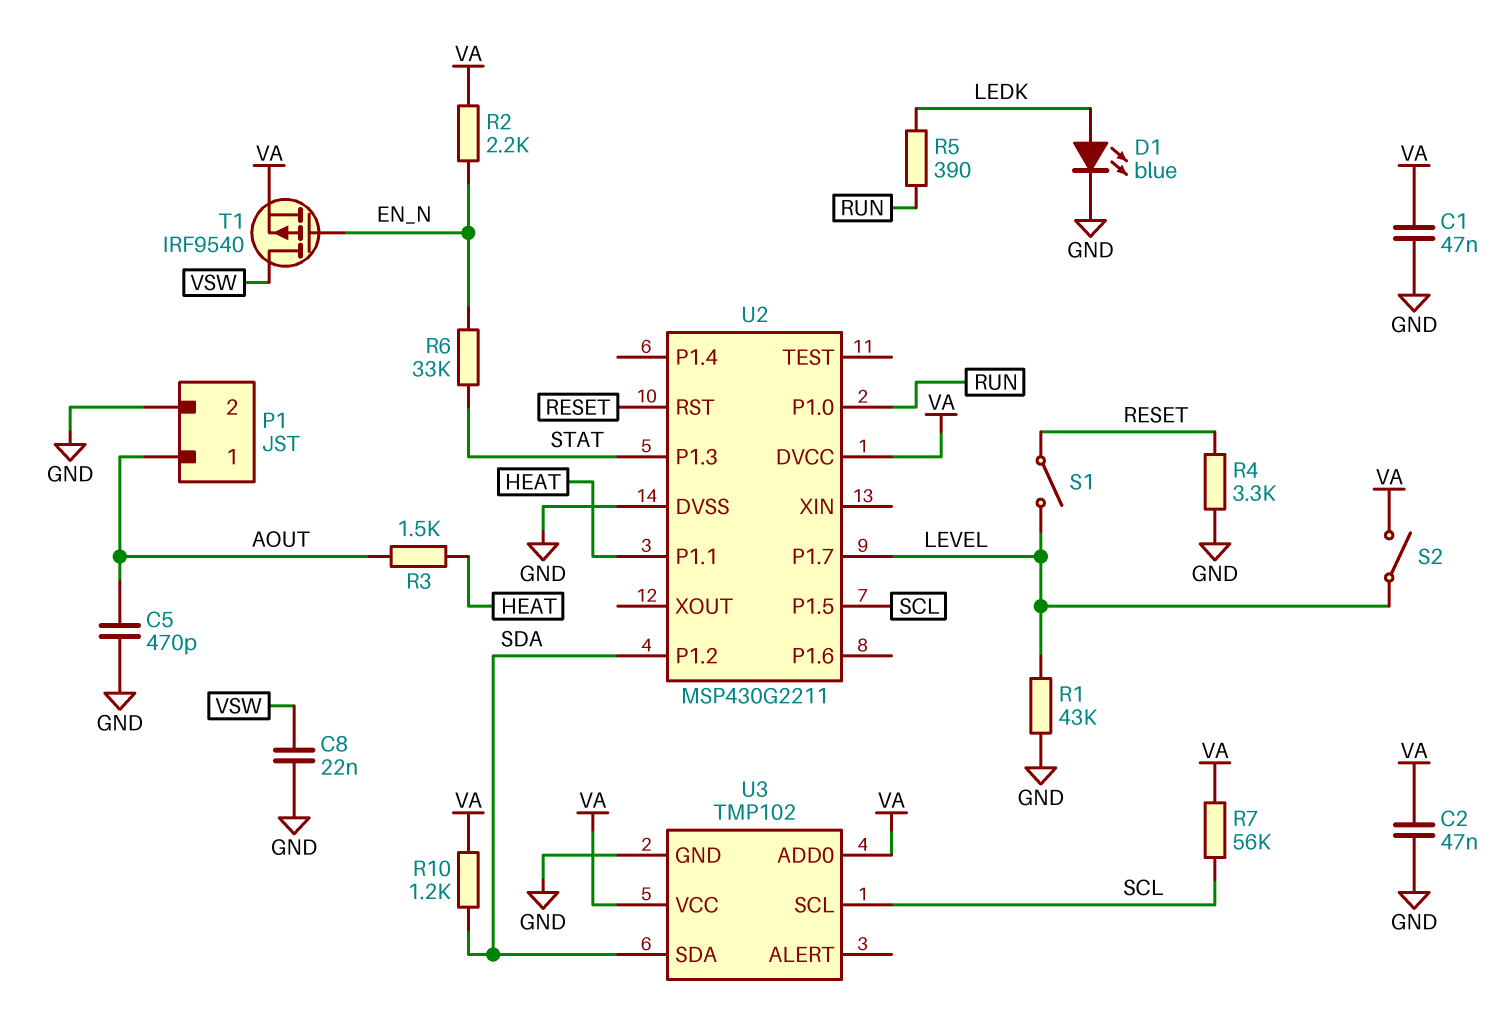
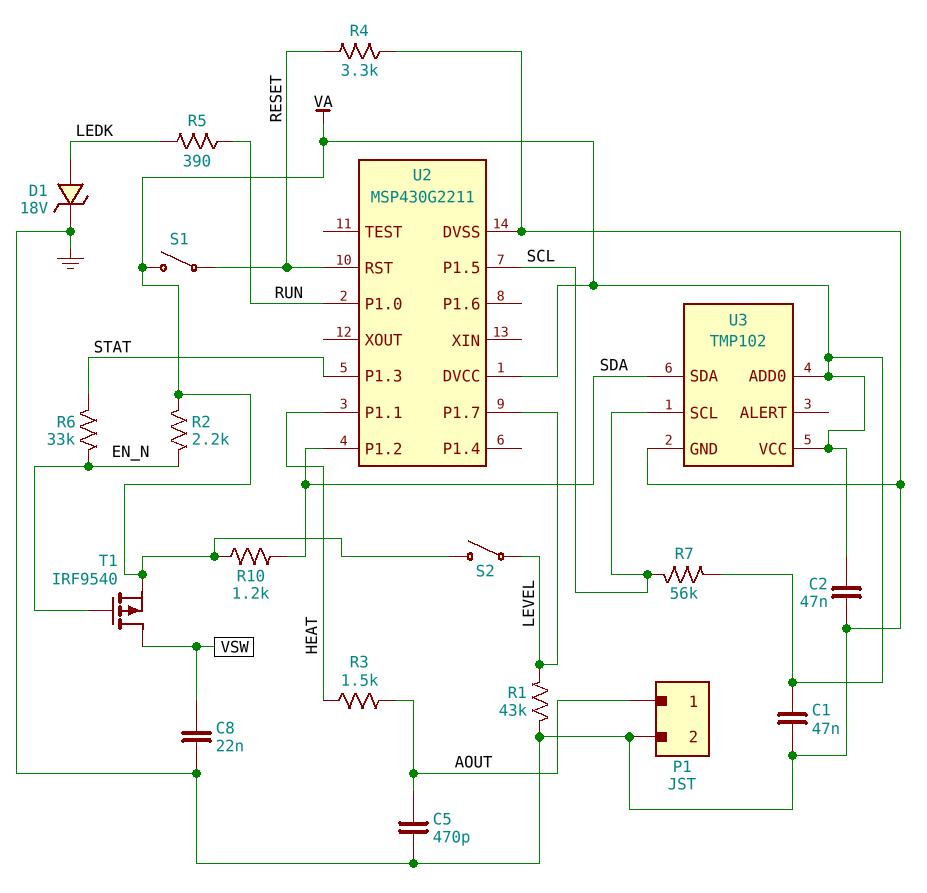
D1: LED blue (A LEDK, K GND) -> zener 18V (A LEDK, K GND)
S1: switch (LEVEL, RESET) -> switch (RESET, VA)

